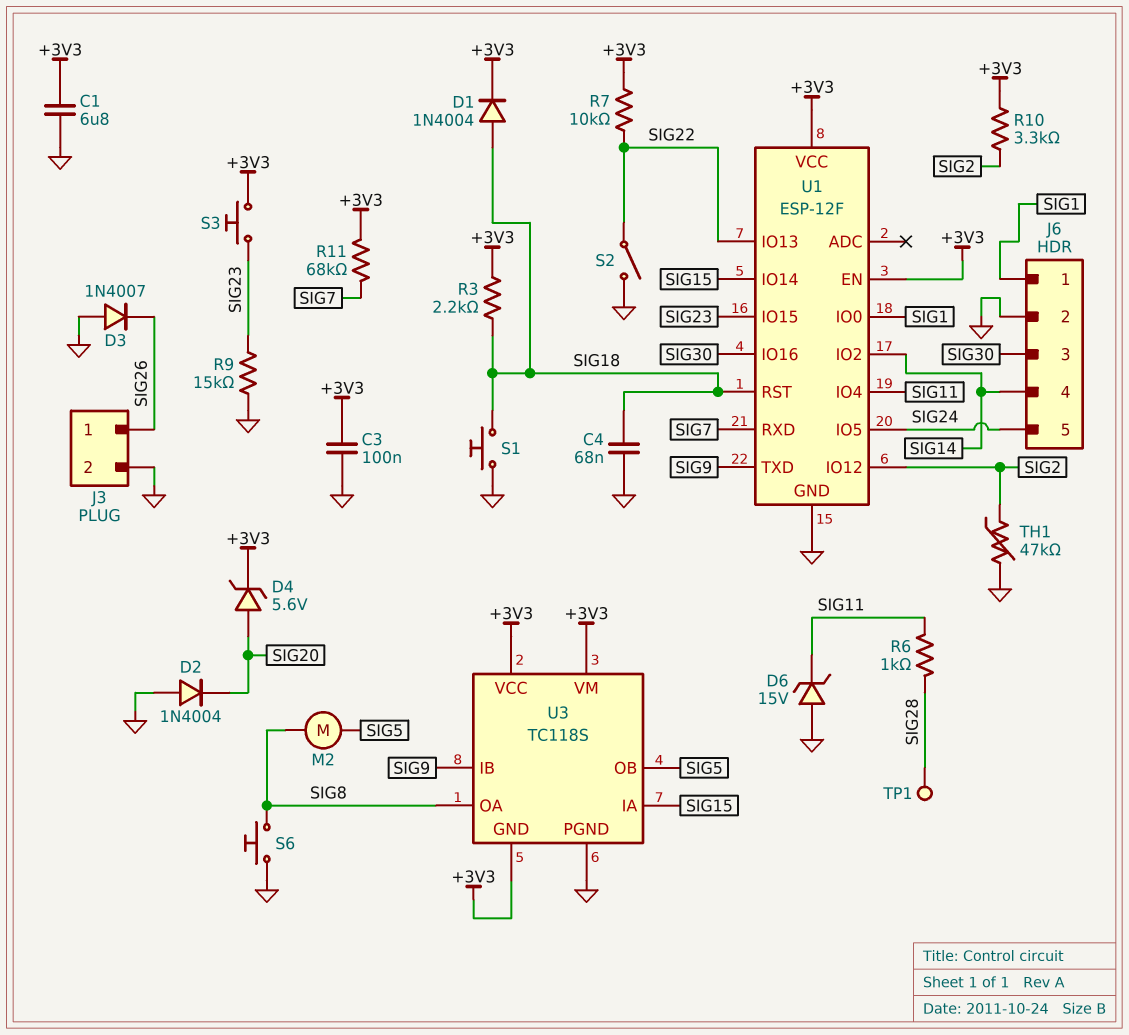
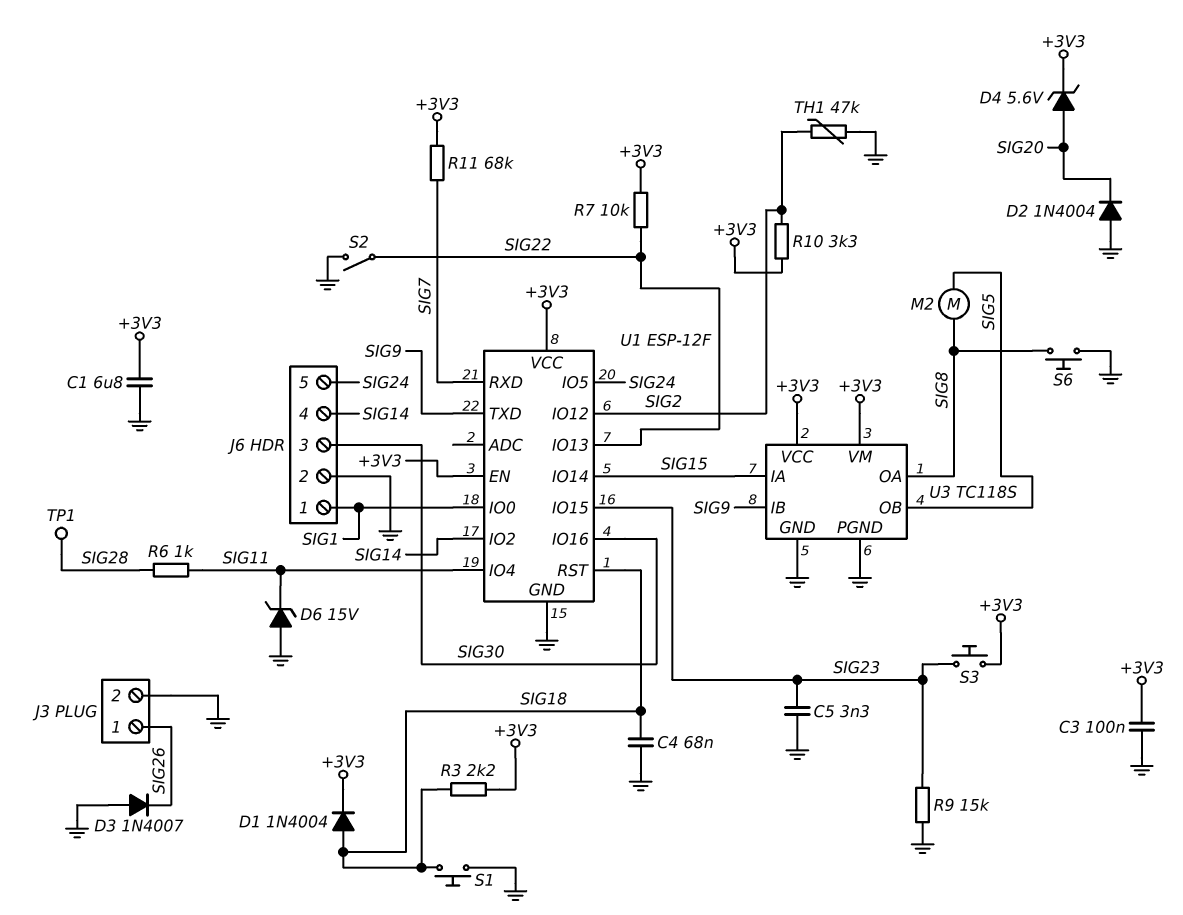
C5: none -> 3.3nF (GND, SIG23)
U3 pin GND: +3V3 -> GND

